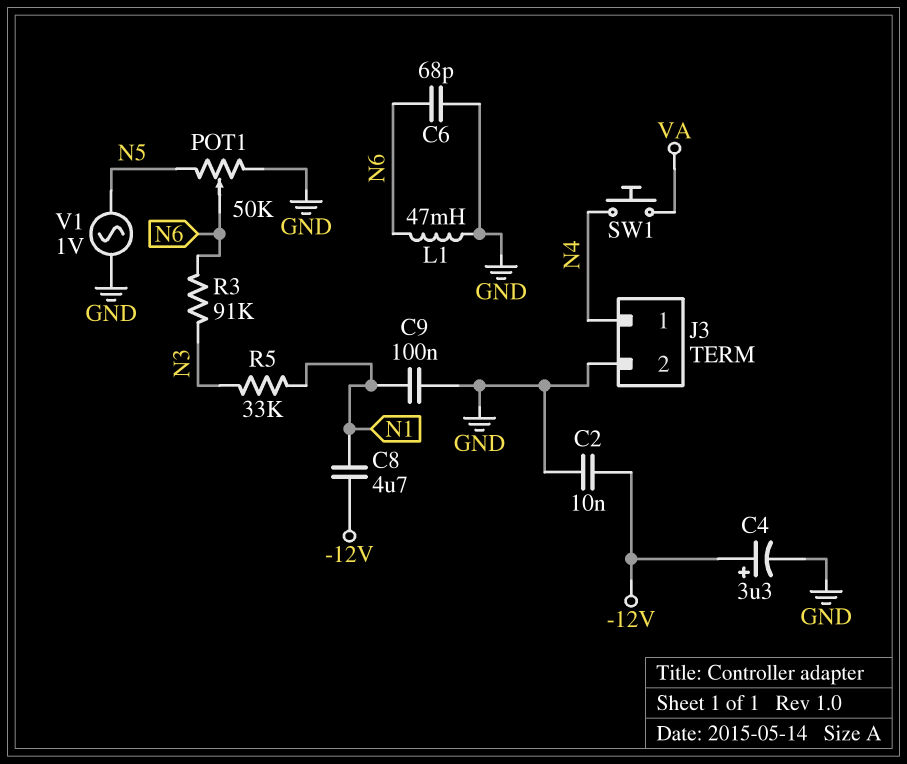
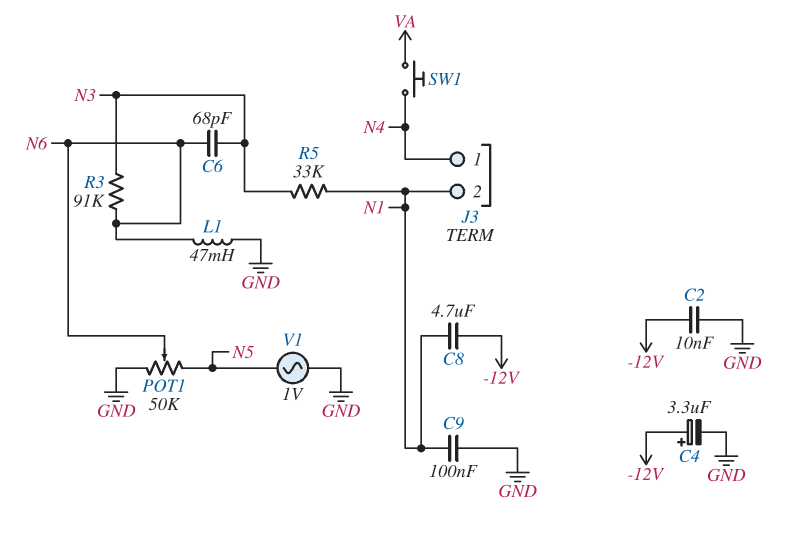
C6: 68pF (GND, N6) -> 68pF (N3, N6)
J3 pin 2: GND -> N1

